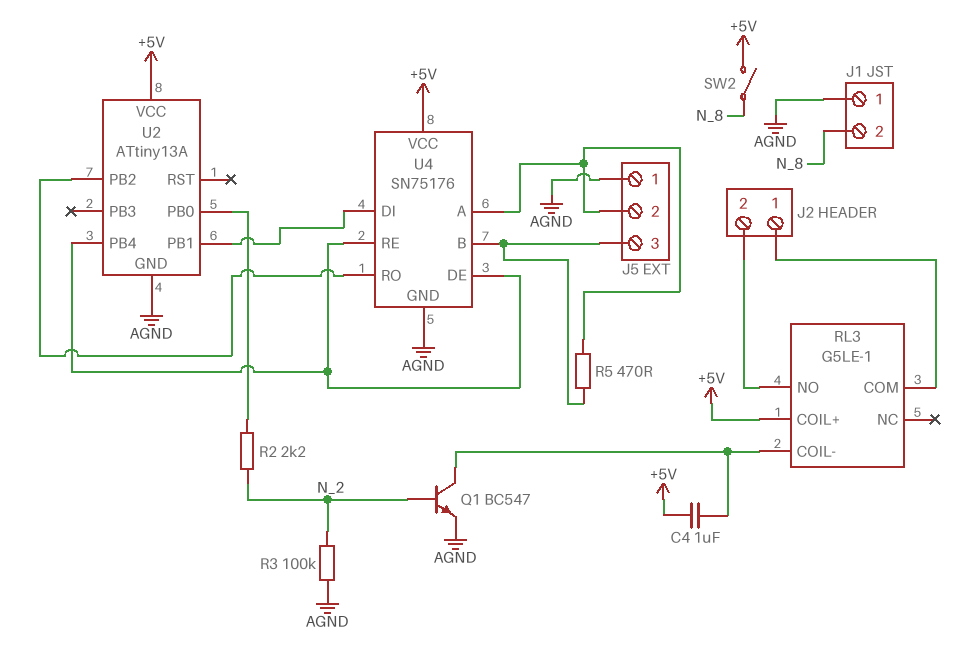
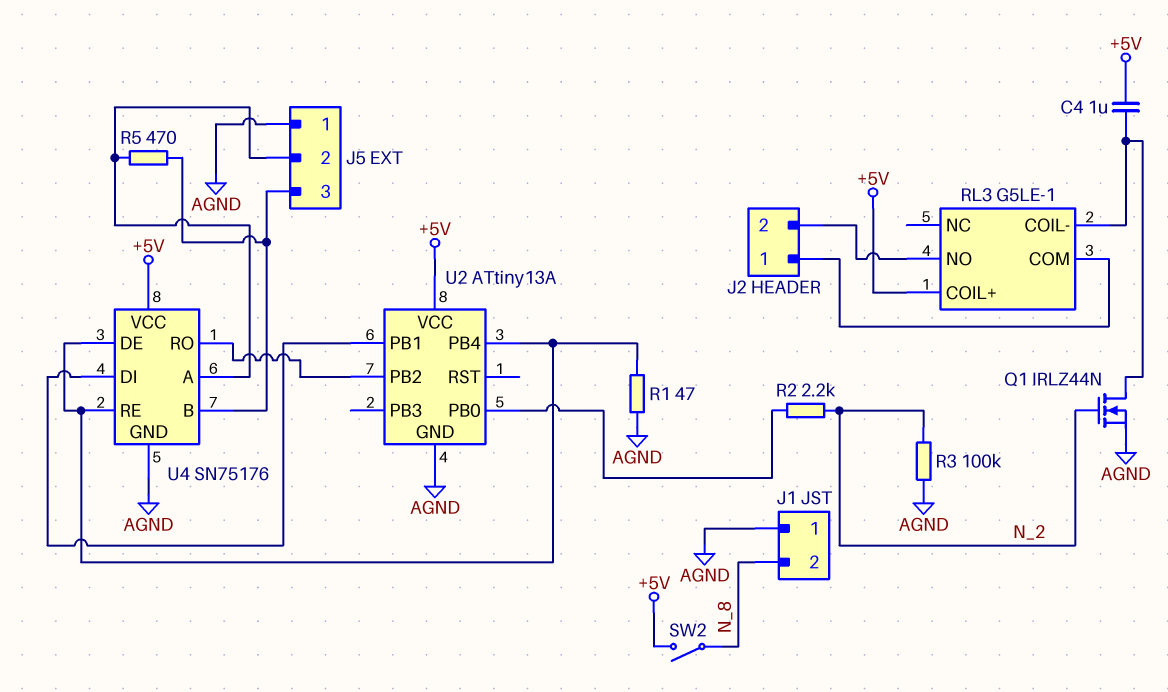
Q1: NPN BC547 (B N_2, C RL3/COIL-, E AGND) -> NMOS IRLZ44N (G N_2, D RL3/COIL-, S AGND)
R1: none -> 47 (AGND, U2/PB4)

